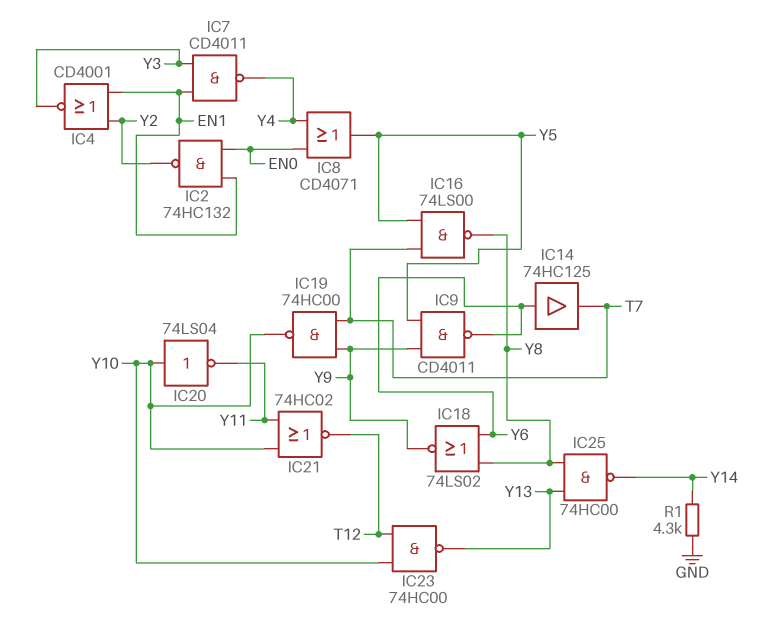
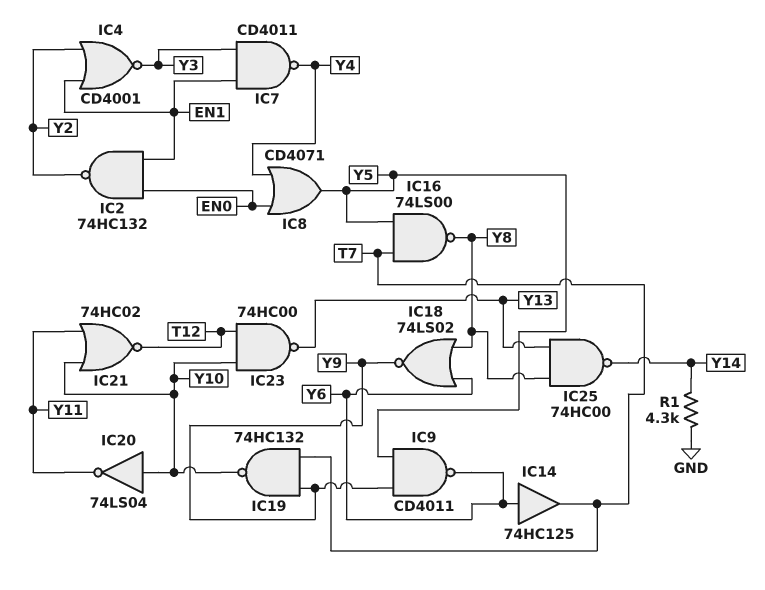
IC19: NAND 74HC00 (in T7, in Y9, out Y10) -> NAND 74HC132 (in T7, in Y9, out Y10)

